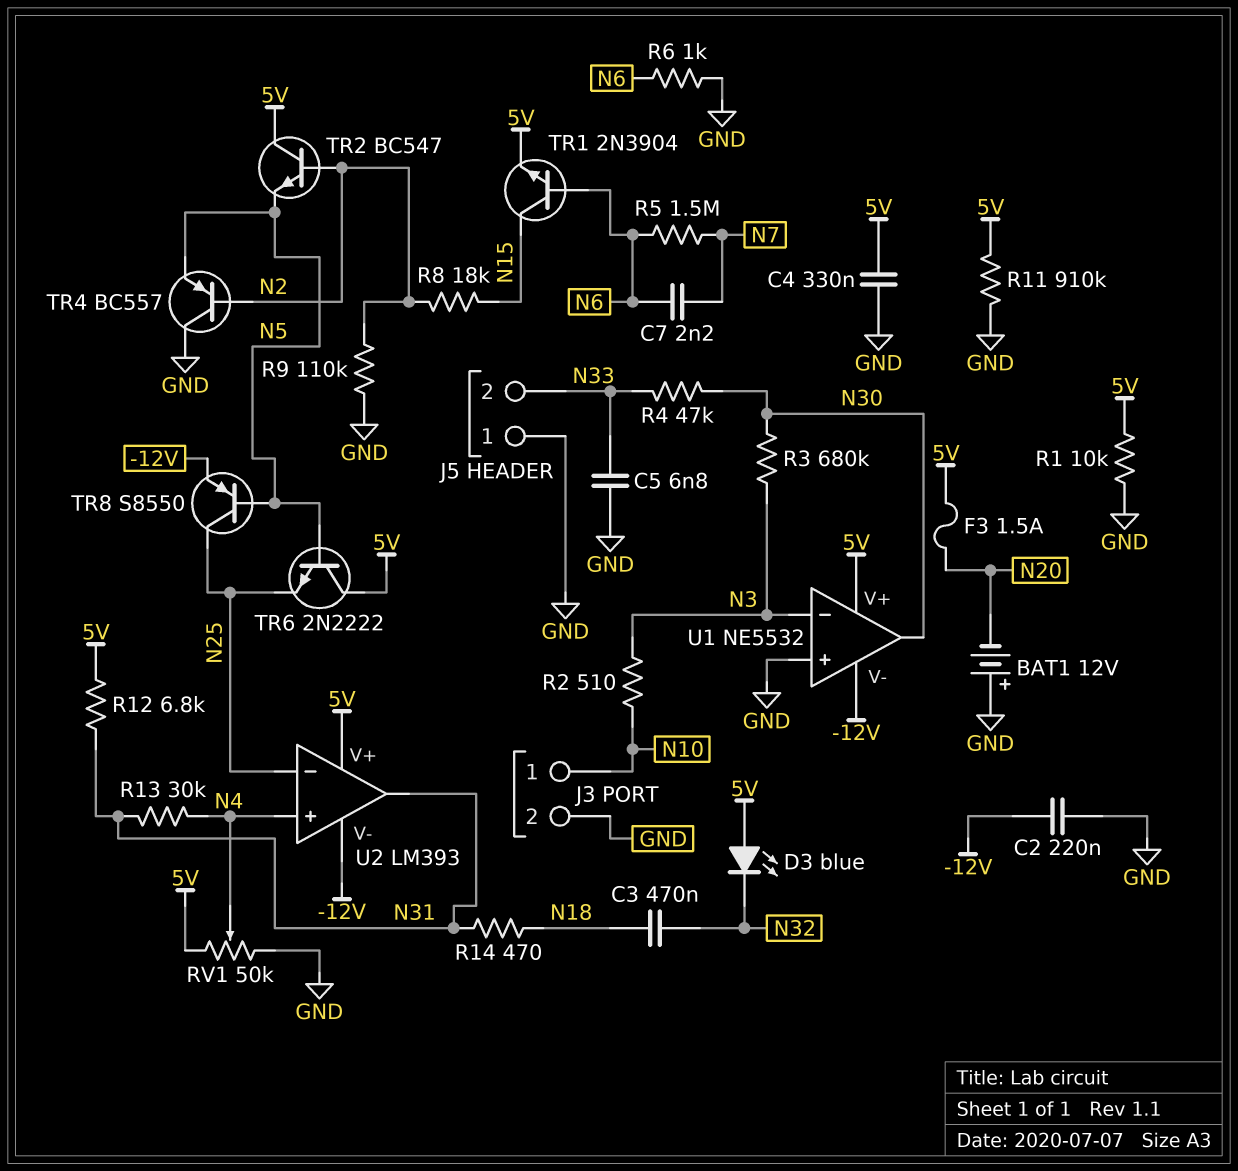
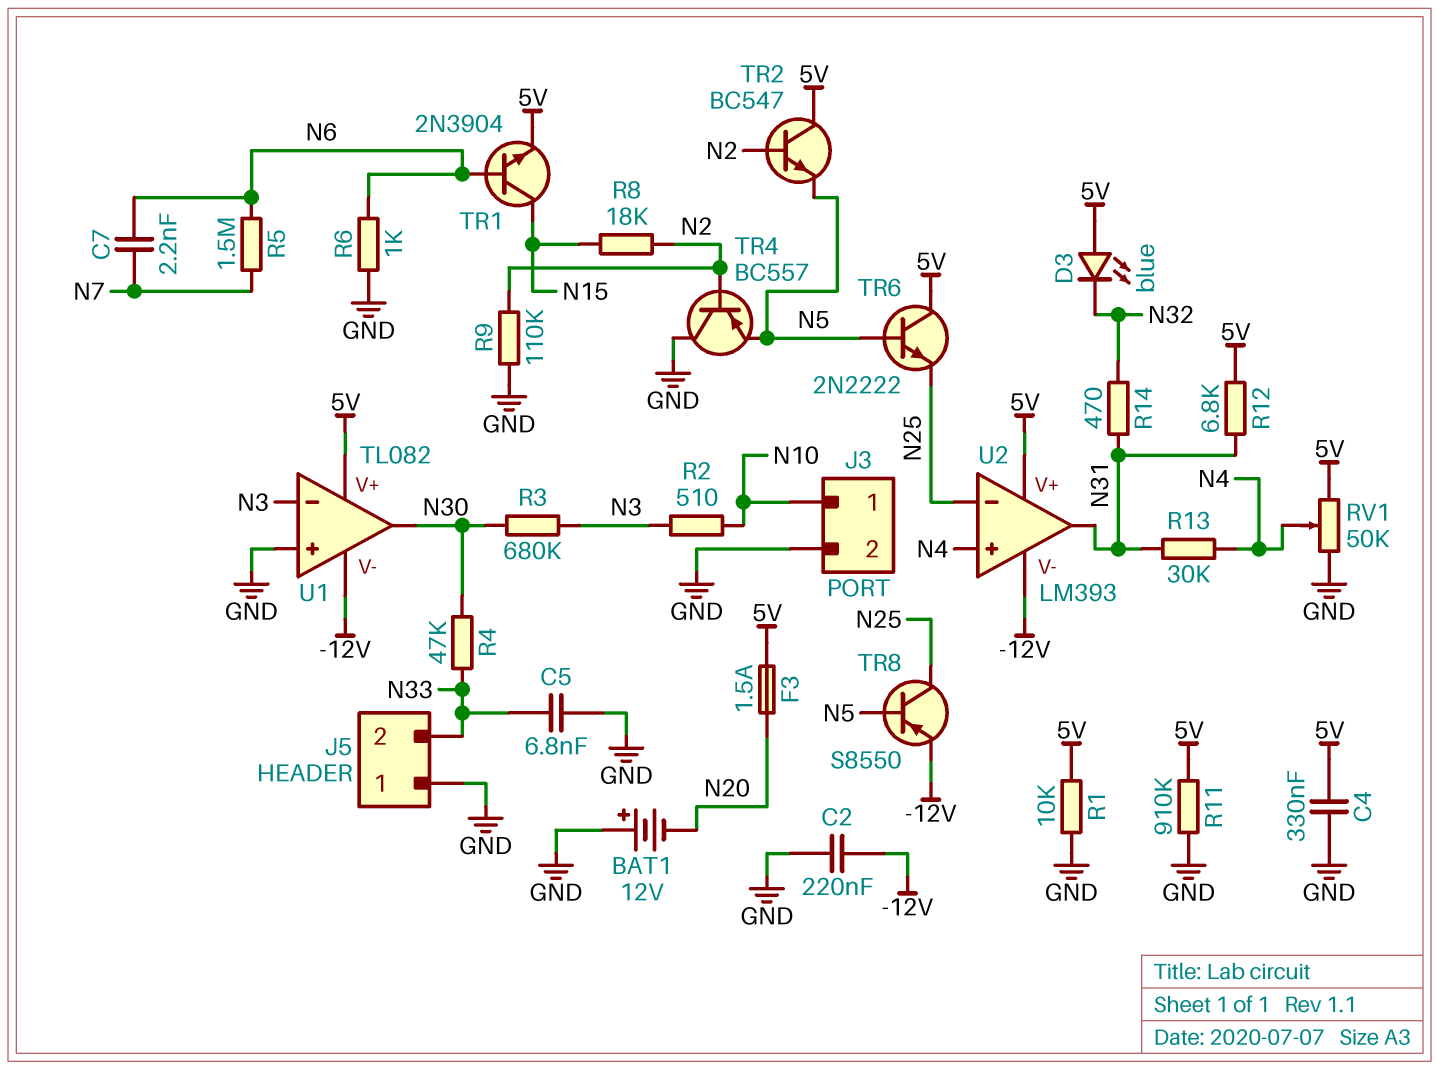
C3: 470nF (N18, N32) -> none
R14: 470 (N18, N31) -> 470 (N31, N32)
U1: NE5532 -> TL082

